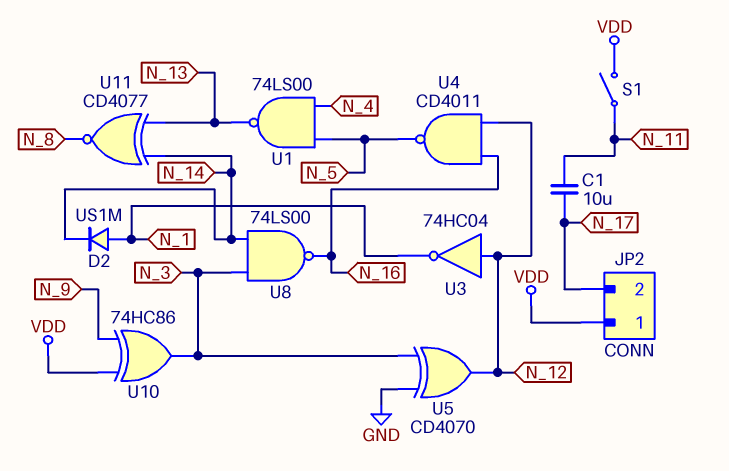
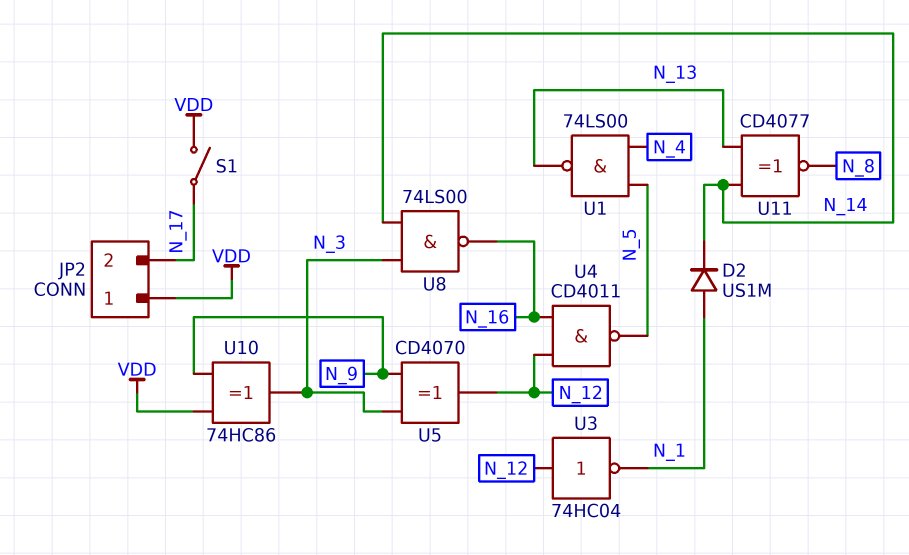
C1: 10uF (N_11, N_17) -> none
S1: switch (N_11, VDD) -> switch (N_17, VDD)
U5: XOR CD4070 (in GND, in N_3, out N_12) -> XOR CD4070 (in N_3, in N_9, out N_12)

